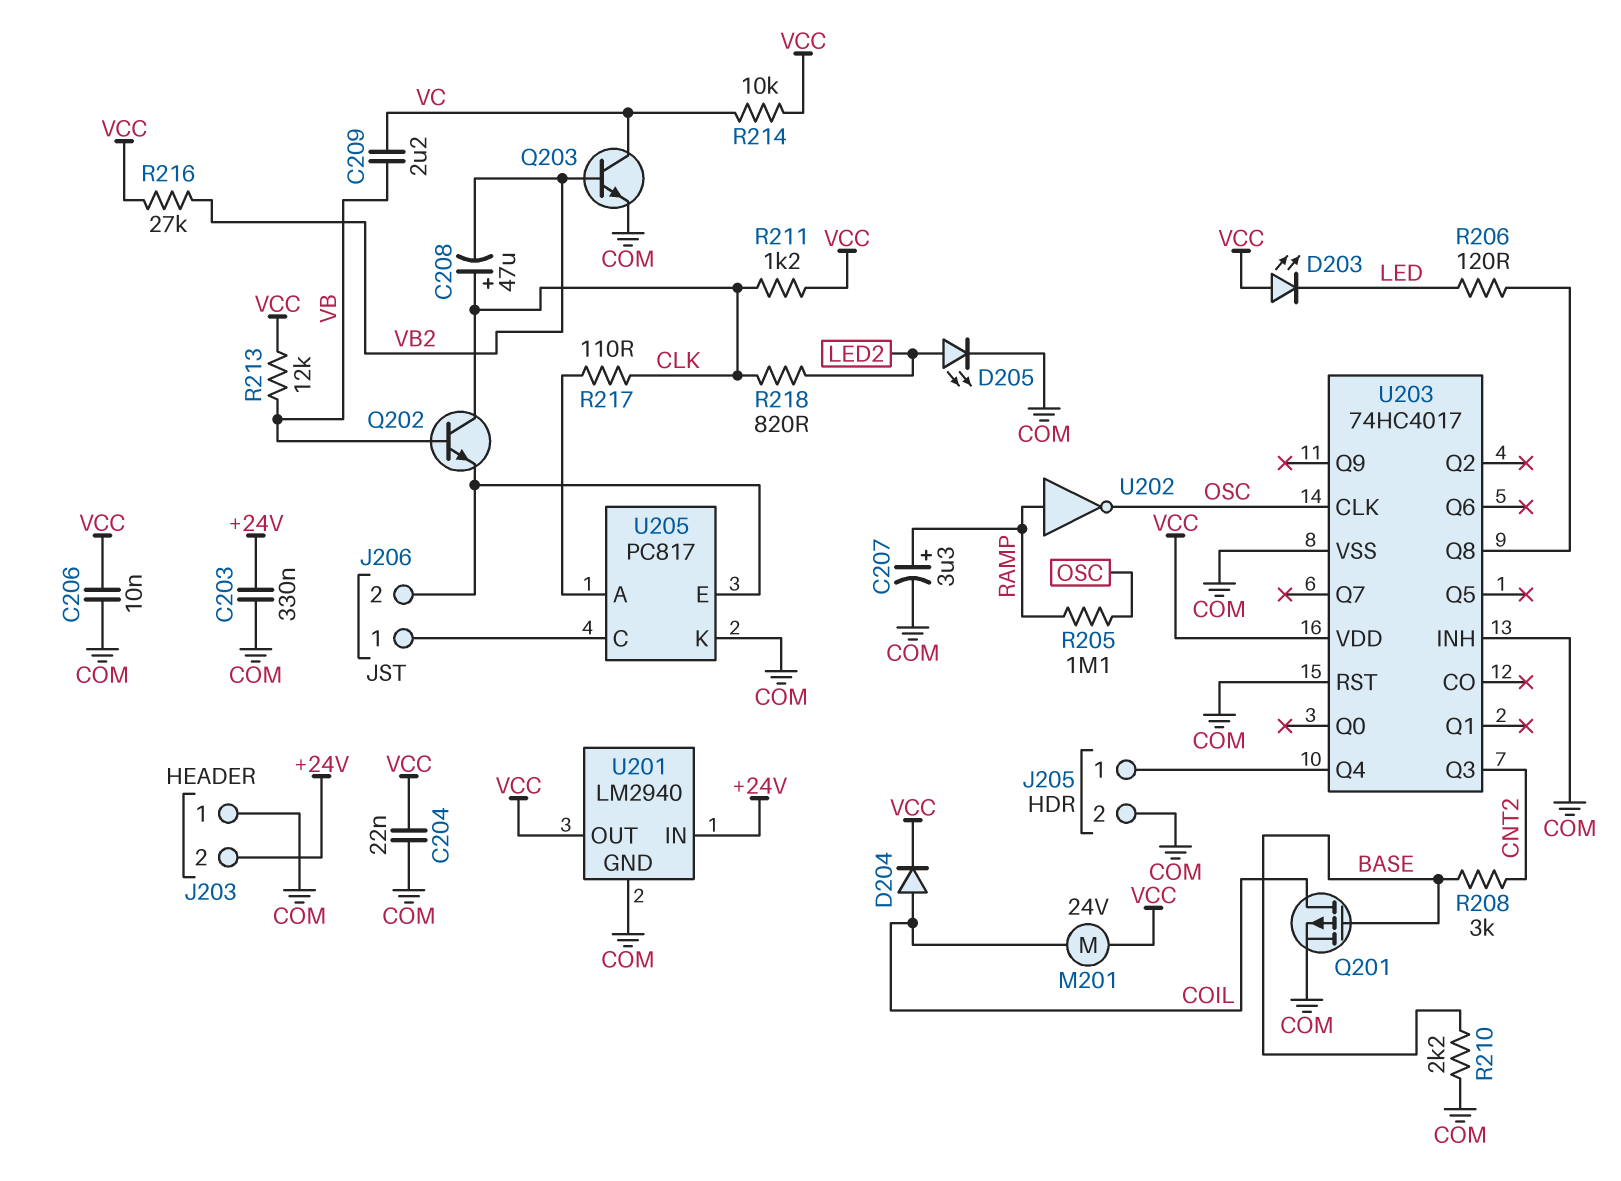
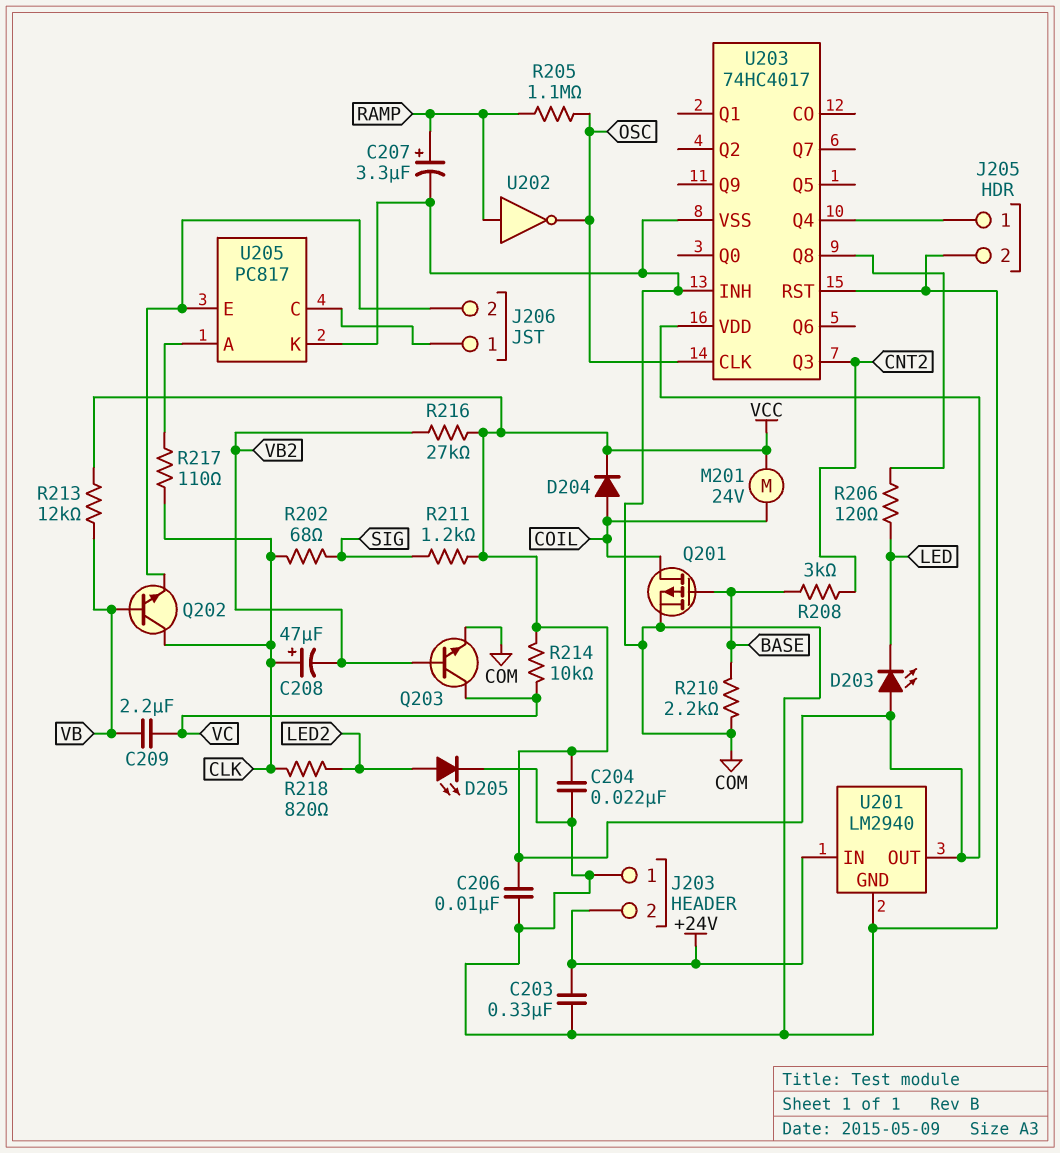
R202: none -> 68 (CLK, SIG)
R211: 1.2k (CLK, VCC) -> 1.2k (SIG, VCC)

